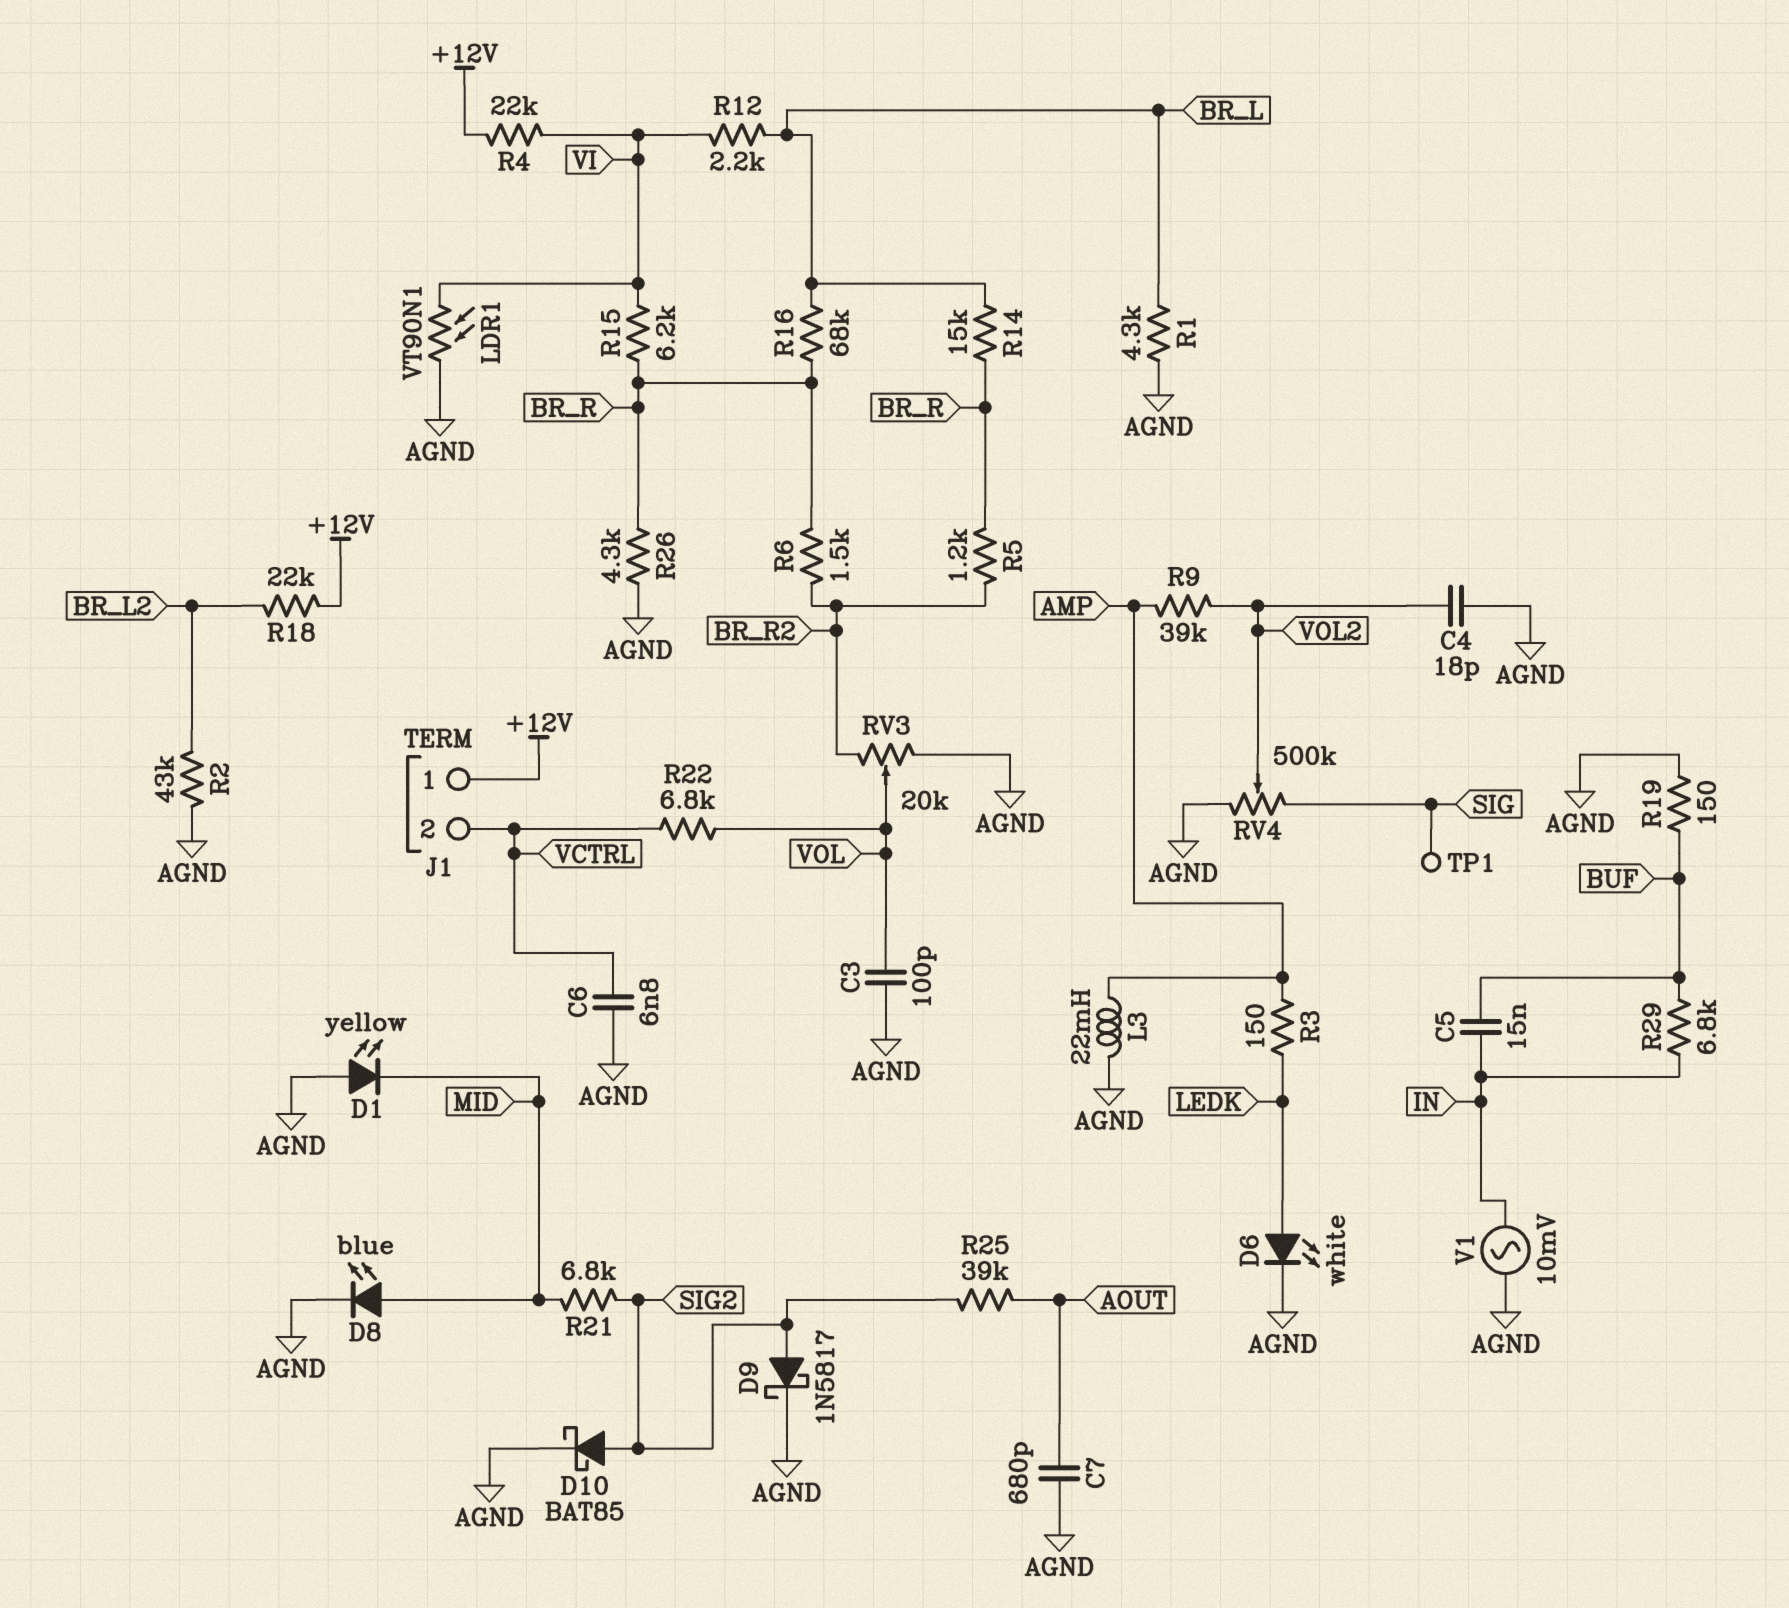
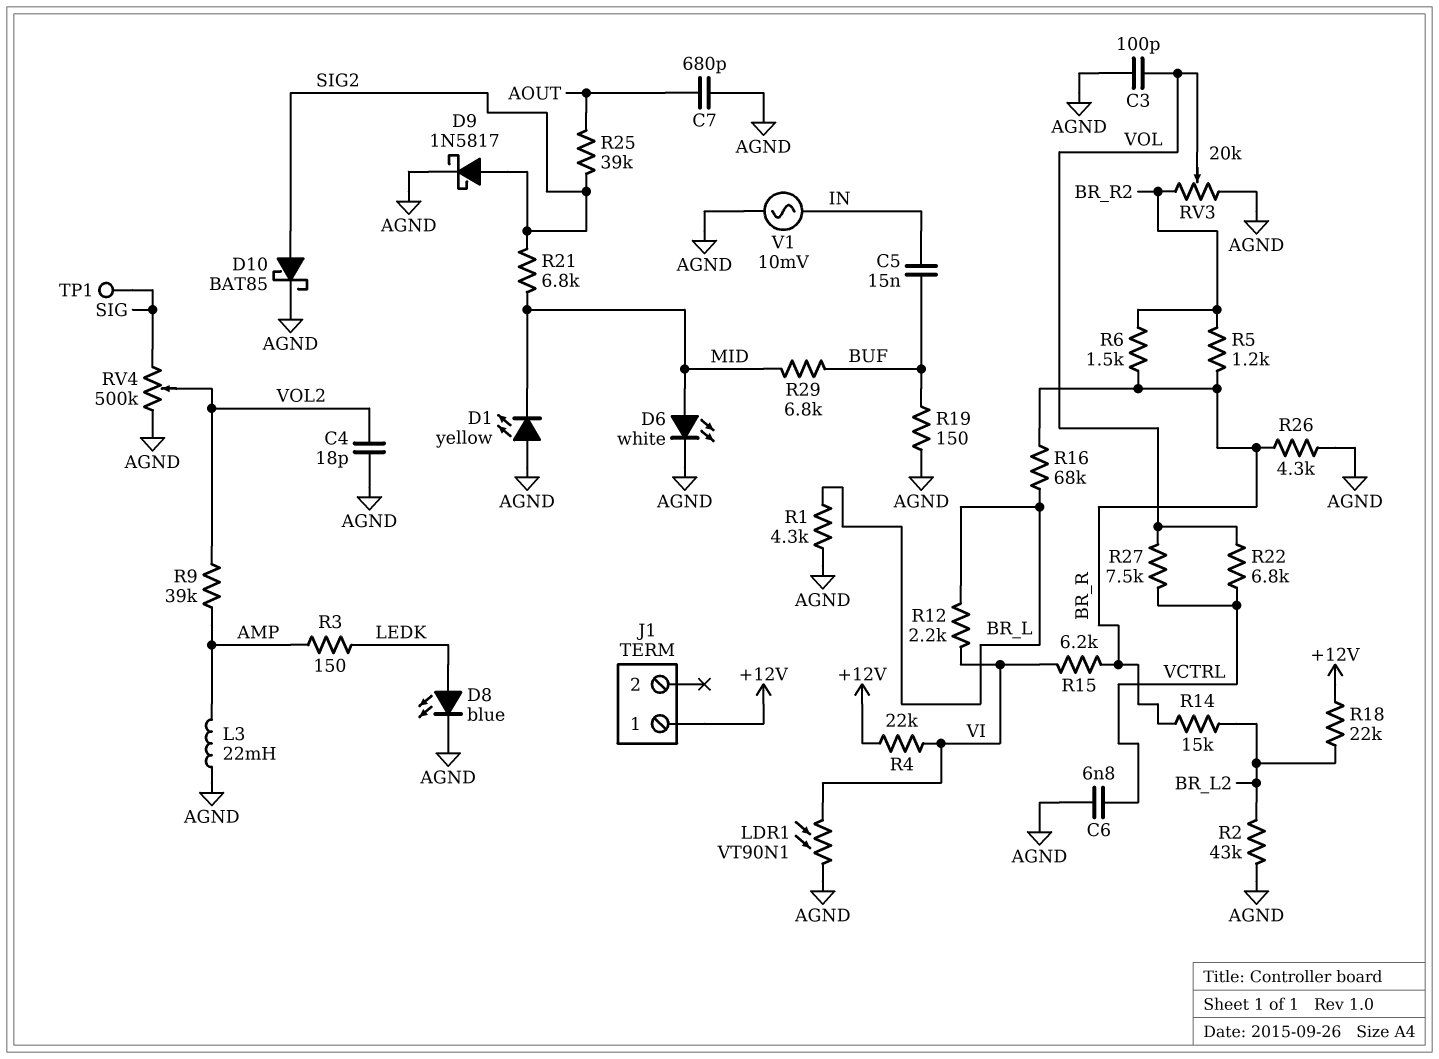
D6: LED white (A LEDK, K AGND) -> LED white (A MID, K AGND)
D8: LED blue (A MID, K AGND) -> LED blue (A LEDK, K AGND)
J1 pin 2: VCTRL -> none
R14: 15k (BR_L, BR_R) -> 15k (BR_L2, BR_R)
R27: none -> 7.5k (VCTRL, VOL)
R29: 6.8k (BUF, IN) -> 6.8k (BUF, MID)

